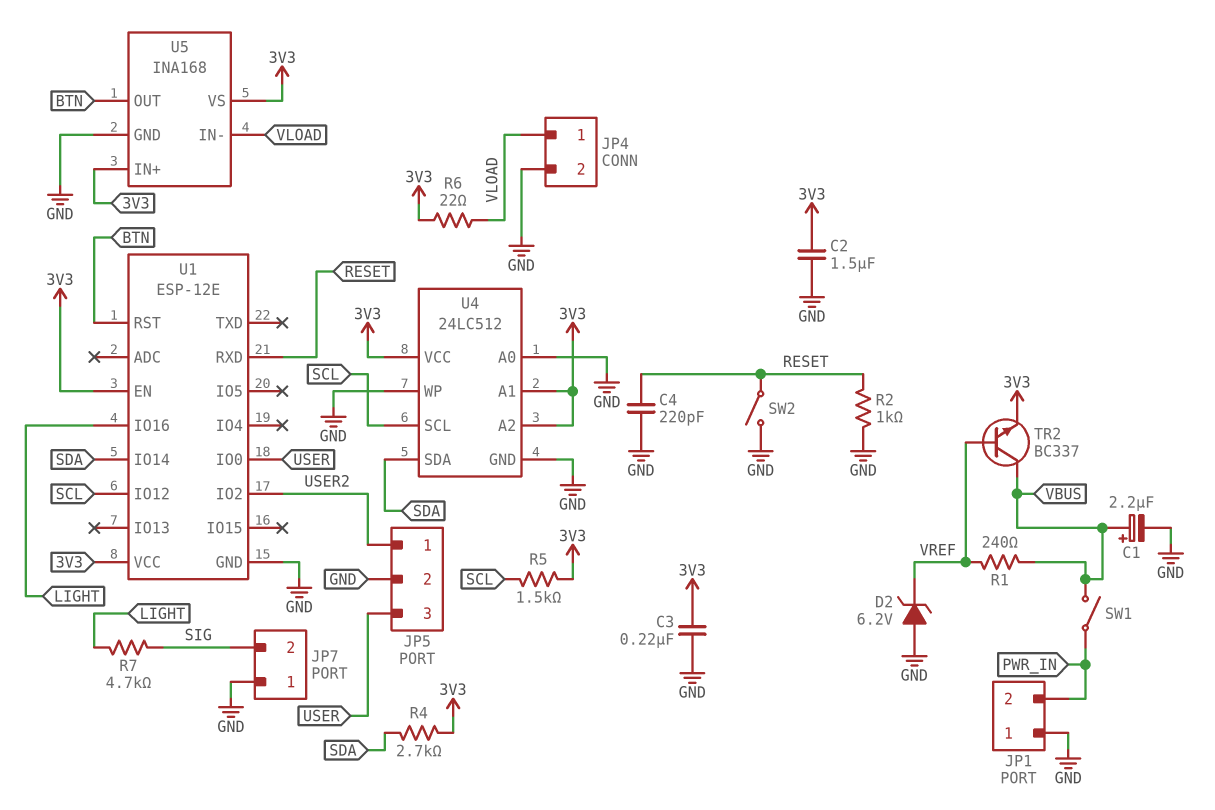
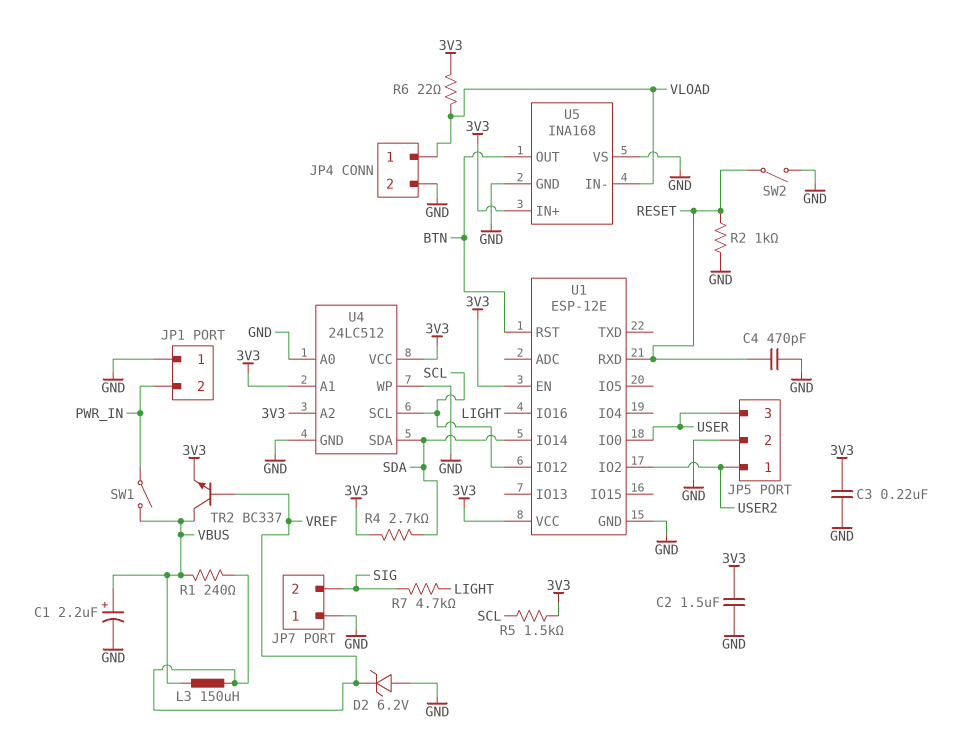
C4: 220pF (GND, RESET) -> 470pF (GND, RESET)
L3: none -> 150uH (VBUS, VREF)
U5 pin VS: 3V3 -> GND

